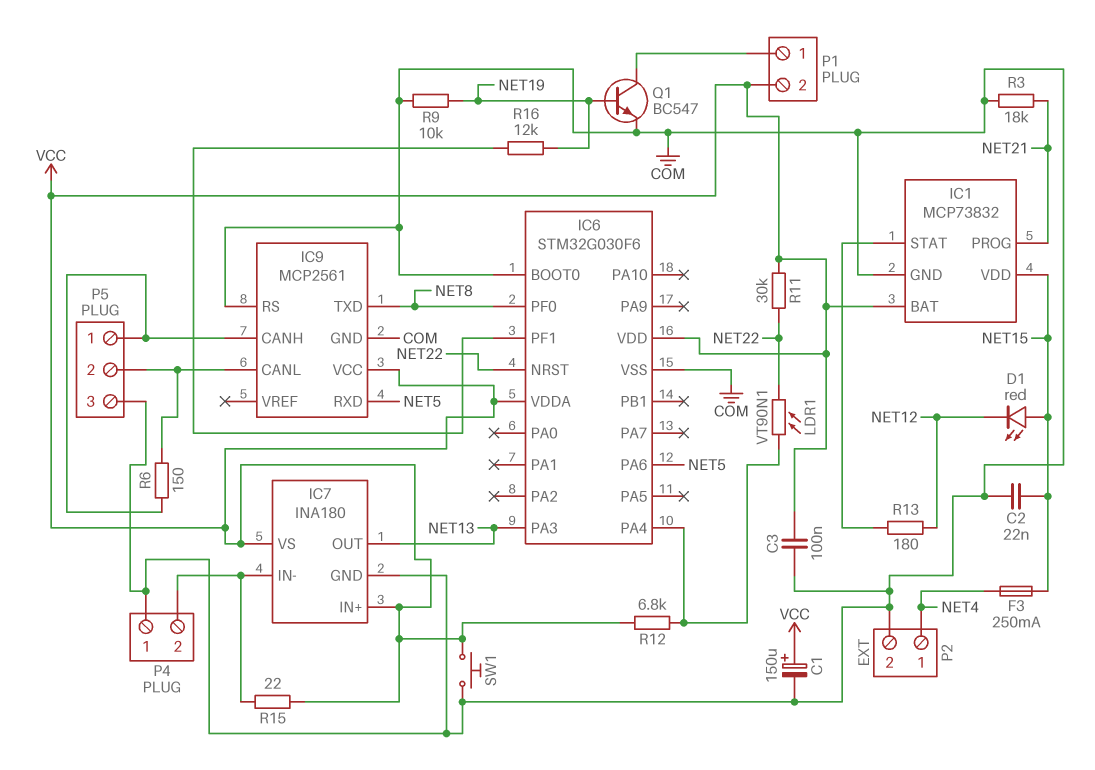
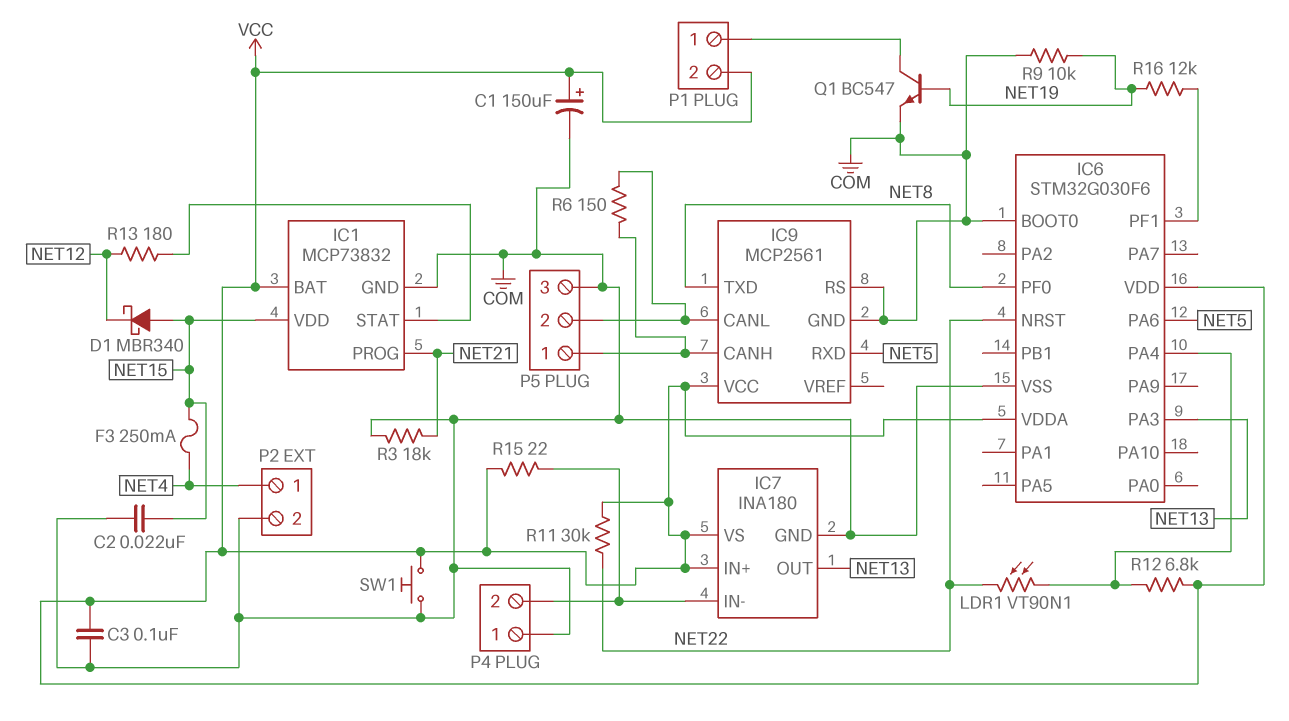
D1: LED red (A NET15, K NET12) -> schottky MBR340 (A NET15, K NET12)

